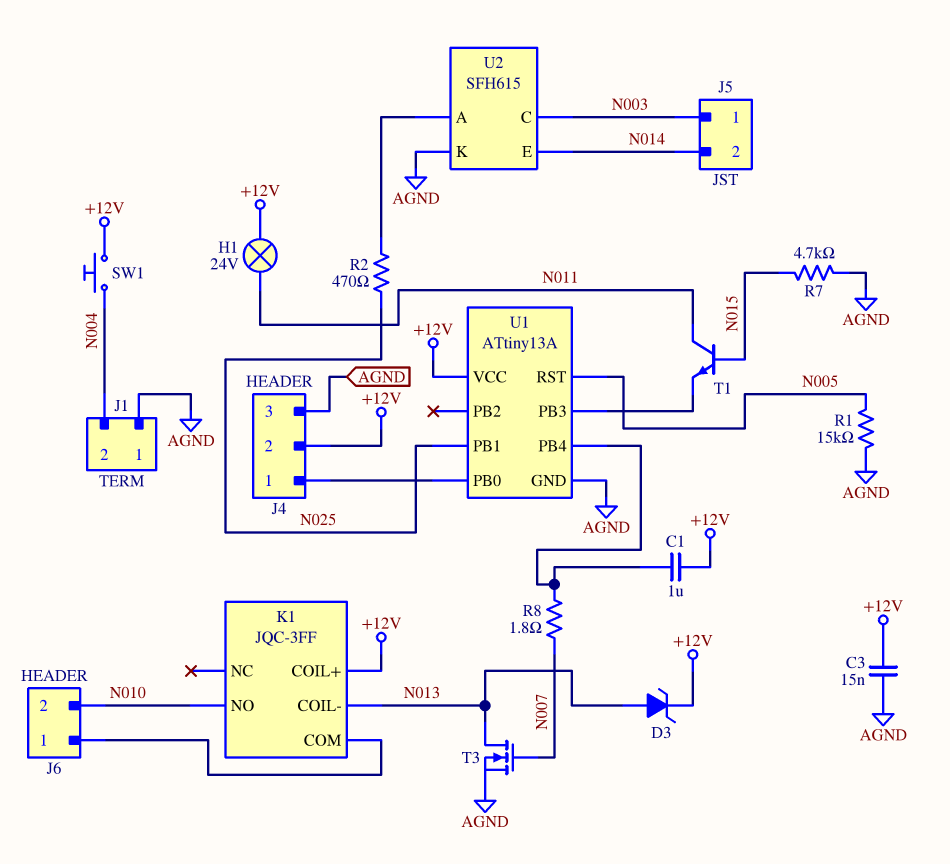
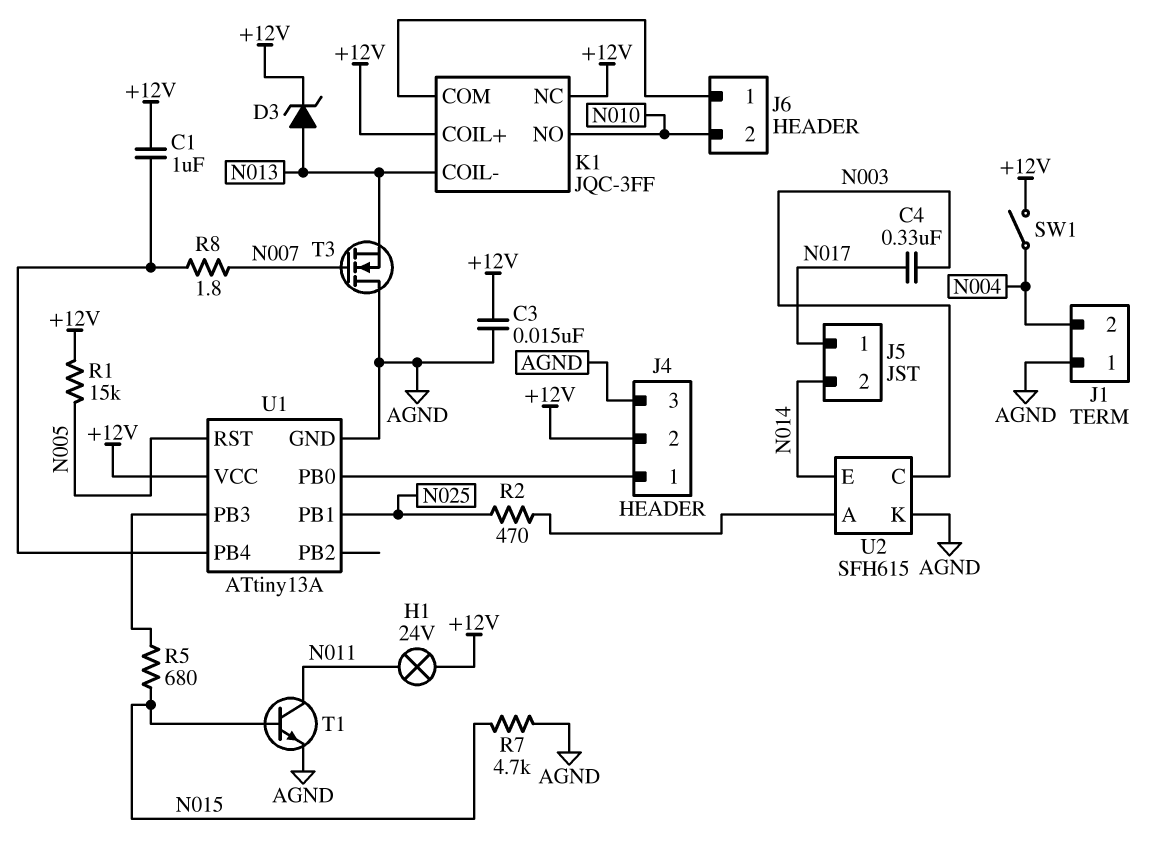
C4: none -> 330nF (N003, N017)
J5 pin 1: N003 -> N017
K1 pin NC: none -> +12V
R1: 15k (AGND, N005) -> 15k (+12V, N005)
R5: none -> 680 (N015, U1/PB3)
SW1: button (+12V, N004) -> switch (+12V, N004)
T1: NPN (B N015, C N011, E U1/PB3) -> NPN (B N015, C N011, E AGND)
T3: NMOS (G N007, D N013, S AGND) -> NMOS (G N007, D AGND, S N013)

